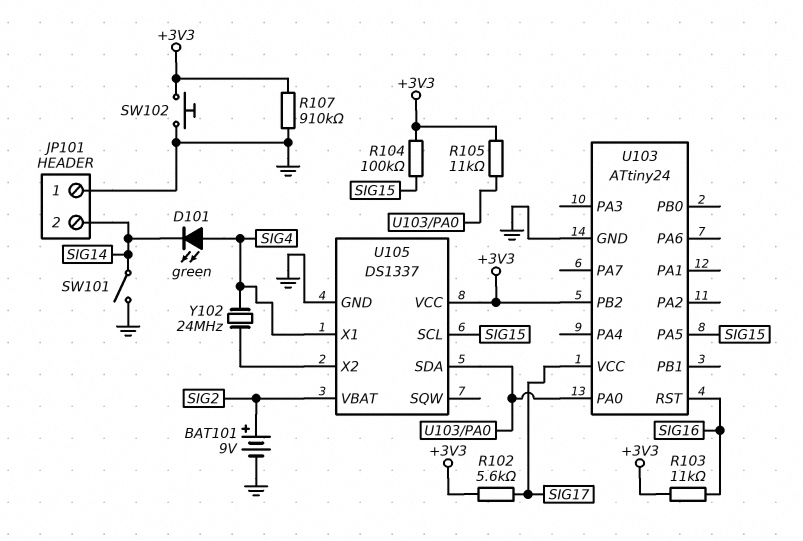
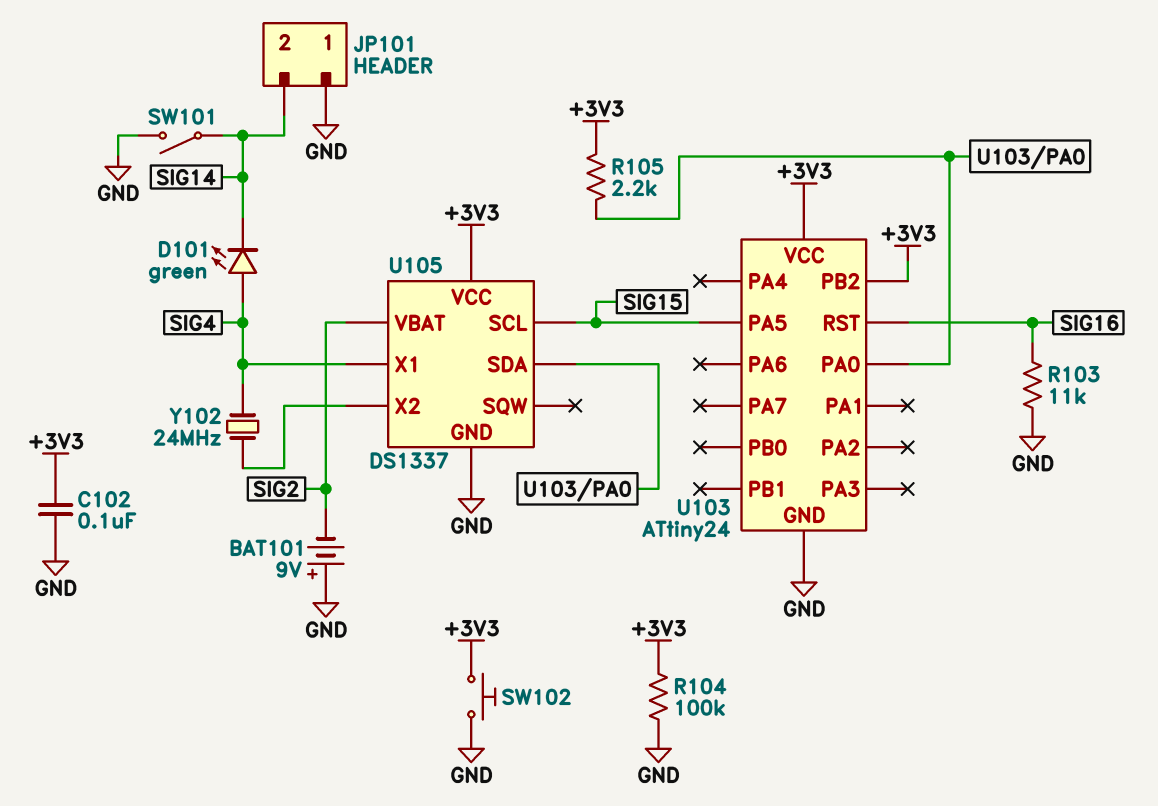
BAT101: 9V (plus SIG2, minus GND) -> 9V (plus GND, minus SIG2)
C102: none -> 100nF (+3V3, GND)
R102: 5.6k (+3V3, SIG17) -> none
R103: 11k (+3V3, SIG16) -> 11k (GND, SIG16)
R104: 100k (+3V3, SIG15) -> 100k (+3V3, GND)
R105: 11k (+3V3, U103/PA0) -> 2.2k (+3V3, U103/PA0)
R107: 910k (+3V3, GND) -> none
U103 pin VCC: SIG17 -> +3V3

